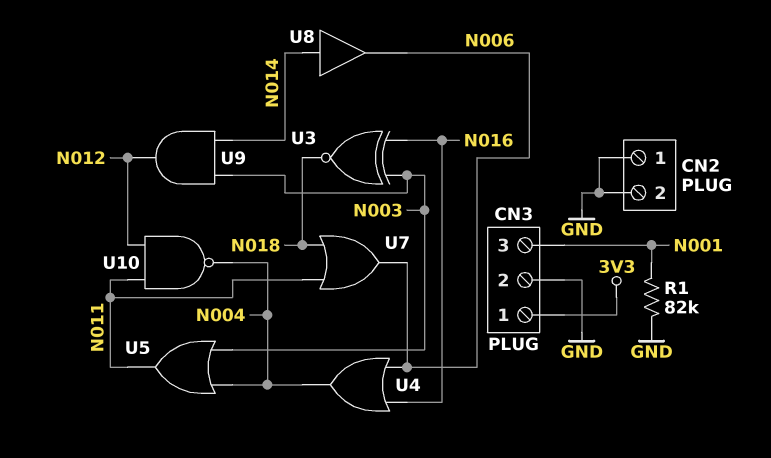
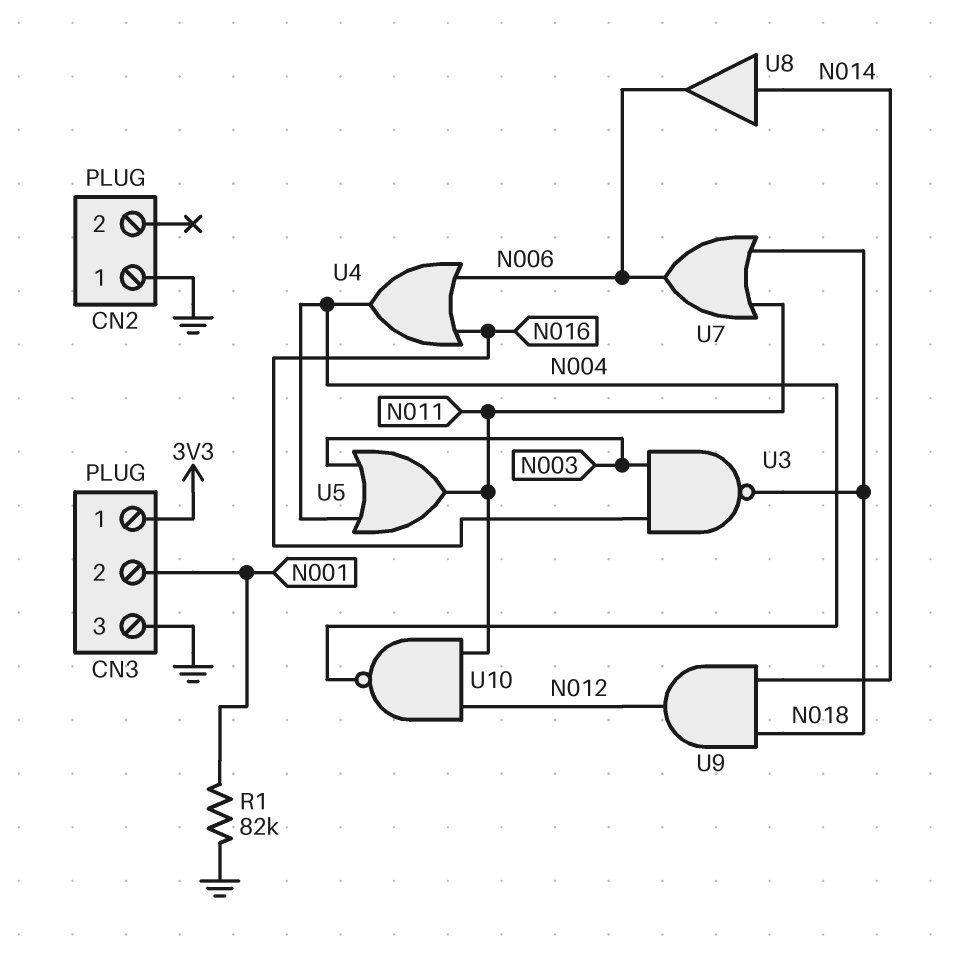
CN2 pin 2: GND -> none
CN3 pin 2: GND -> N001
CN3 pin 3: N001 -> GND
U3: XNOR (in N003, in N016, out N018) -> NAND (in N003, in N016, out N018)
U9: AND (in N003, in N014, out N012) -> AND (in N014, in N018, out N012)

